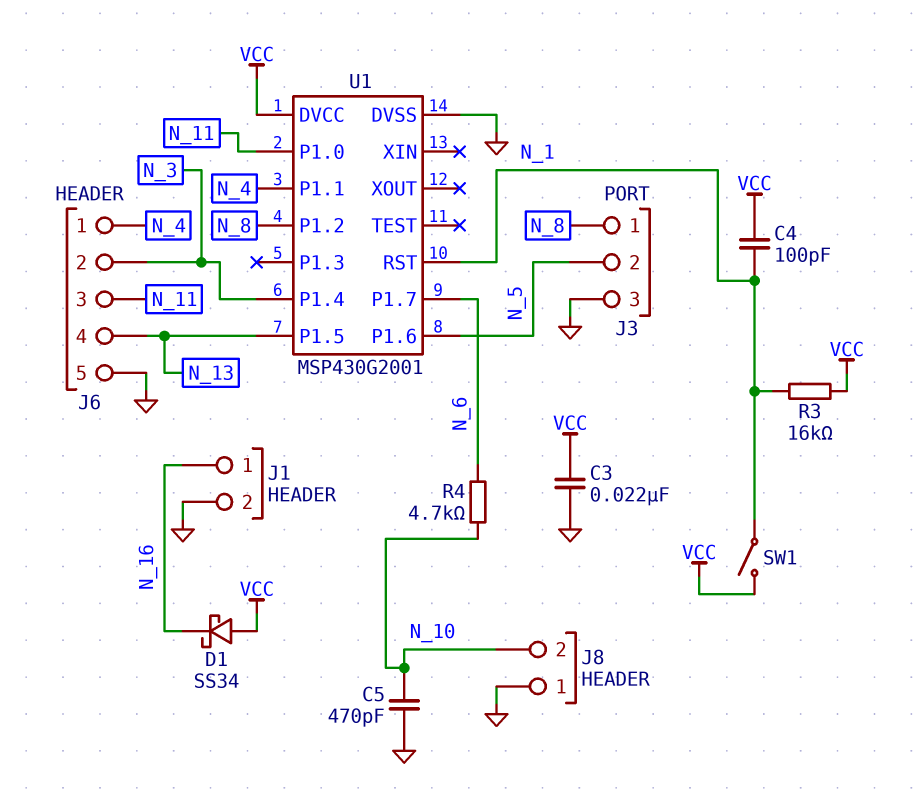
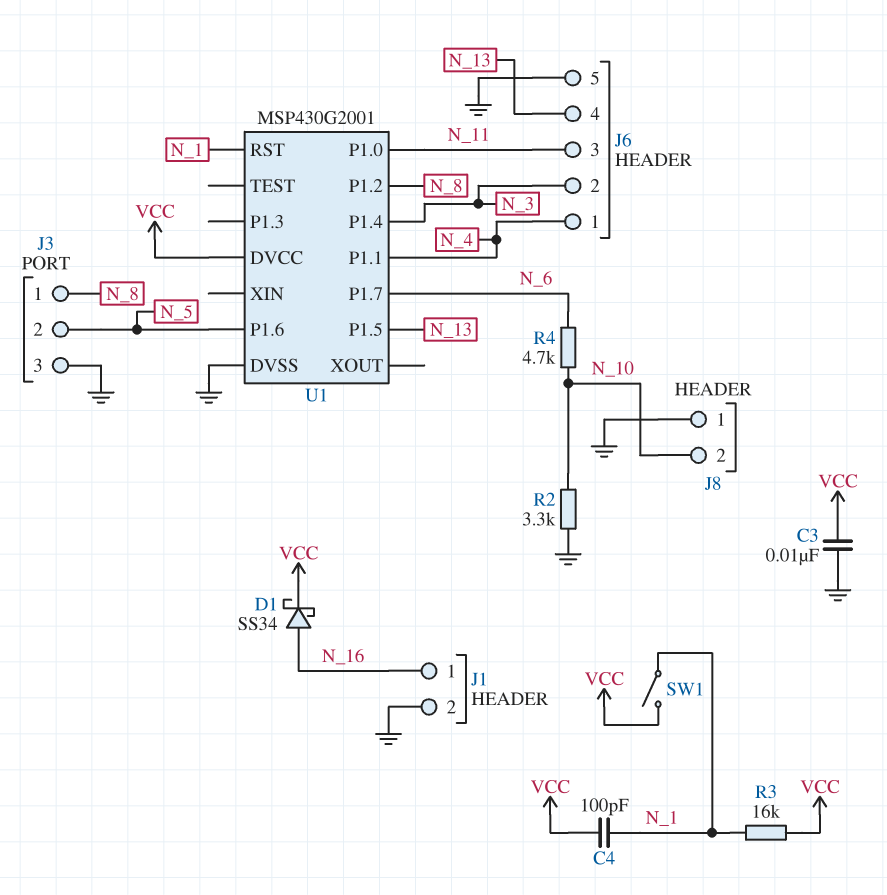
C3: 22nF (GND, VCC) -> 10nF (GND, VCC)
C5: 470pF (GND, N_10) -> none
D1: schottky SS34 (A VCC, K N_16) -> schottky SS34 (A N_16, K VCC)
R2: none -> 3.3k (GND, N_10)

